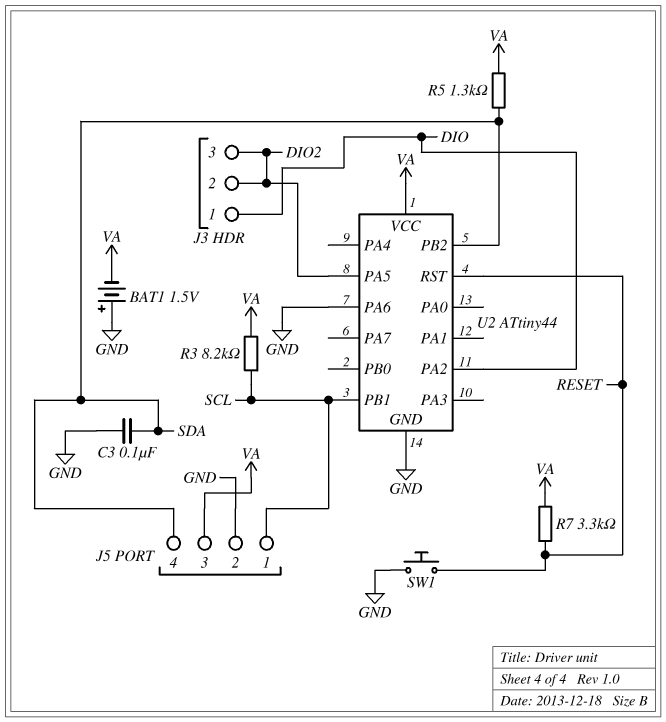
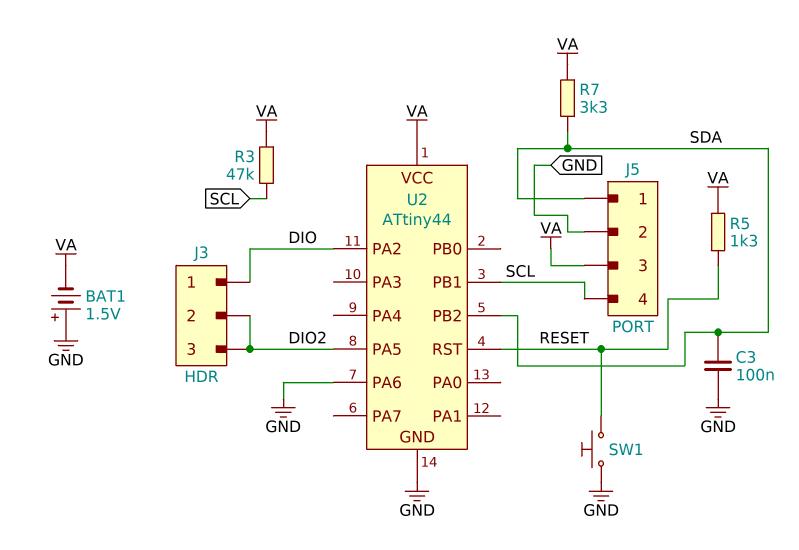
J5 pin 1: SCL -> SDA
J5 pin 4: SDA -> SCL
R3: 8.2k (SCL, VA) -> 47k (SCL, VA)
R5: 1.3k (SDA, VA) -> 1.3k (RESET, VA)
R7: 3.3k (RESET, VA) -> 3.3k (SDA, VA)

